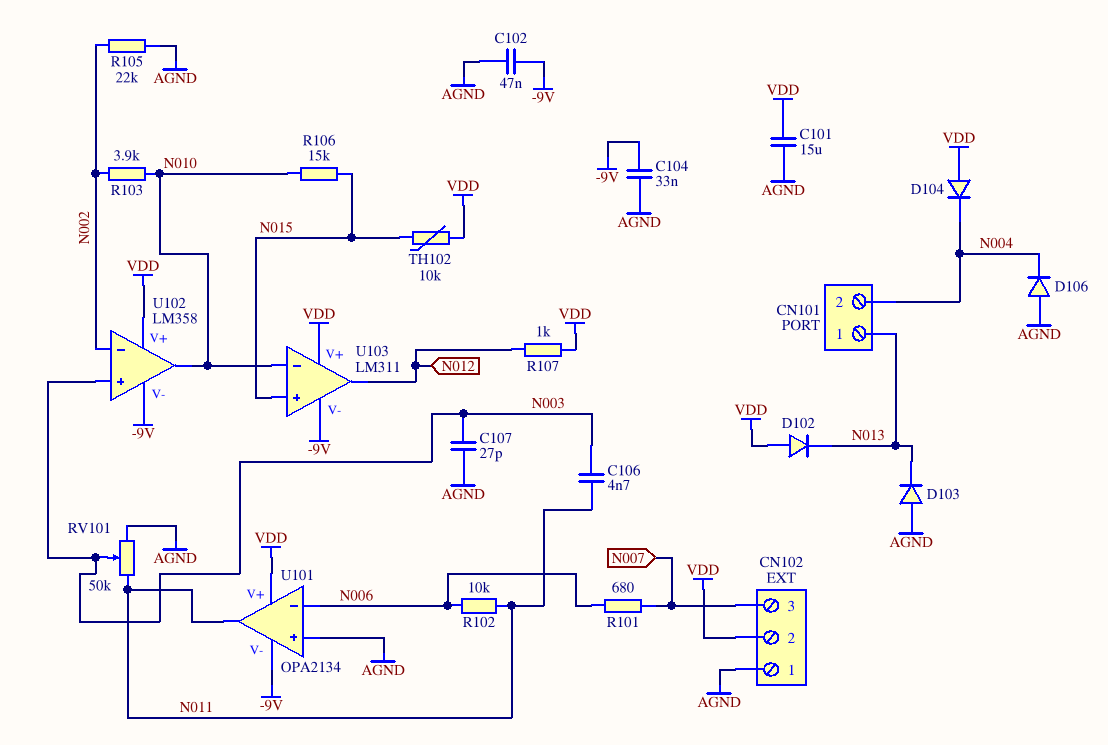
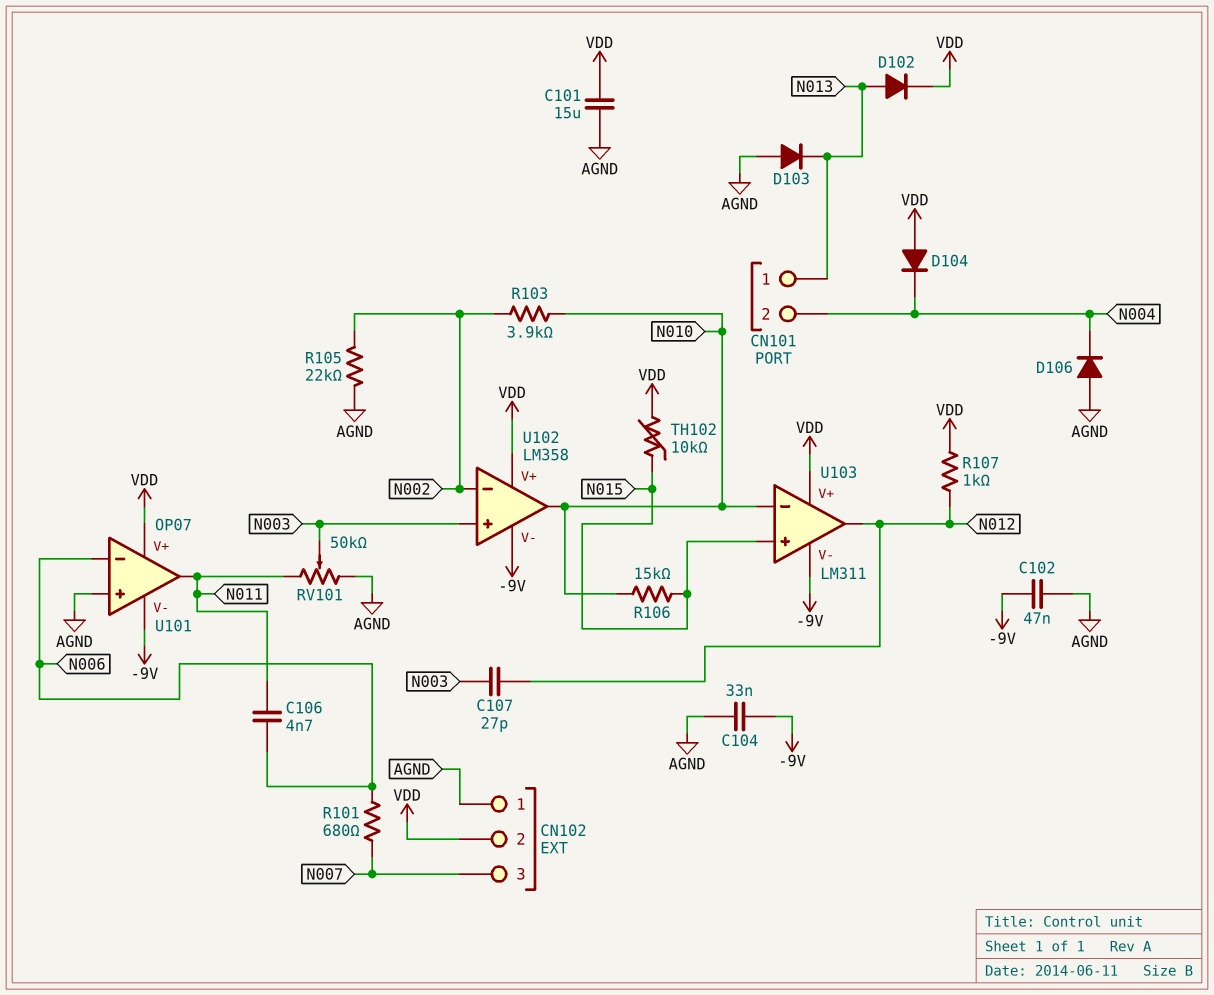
C106: 4.7nF (N003, N011) -> 4.7nF (N006, N011)
C107: 27pF (AGND, N003) -> 27pF (N003, N012)
D102: diode (A VDD, K N013) -> diode (A N013, K VDD)
R102: 10k (N006, N011) -> none
U101: OPA2134 -> OP07

